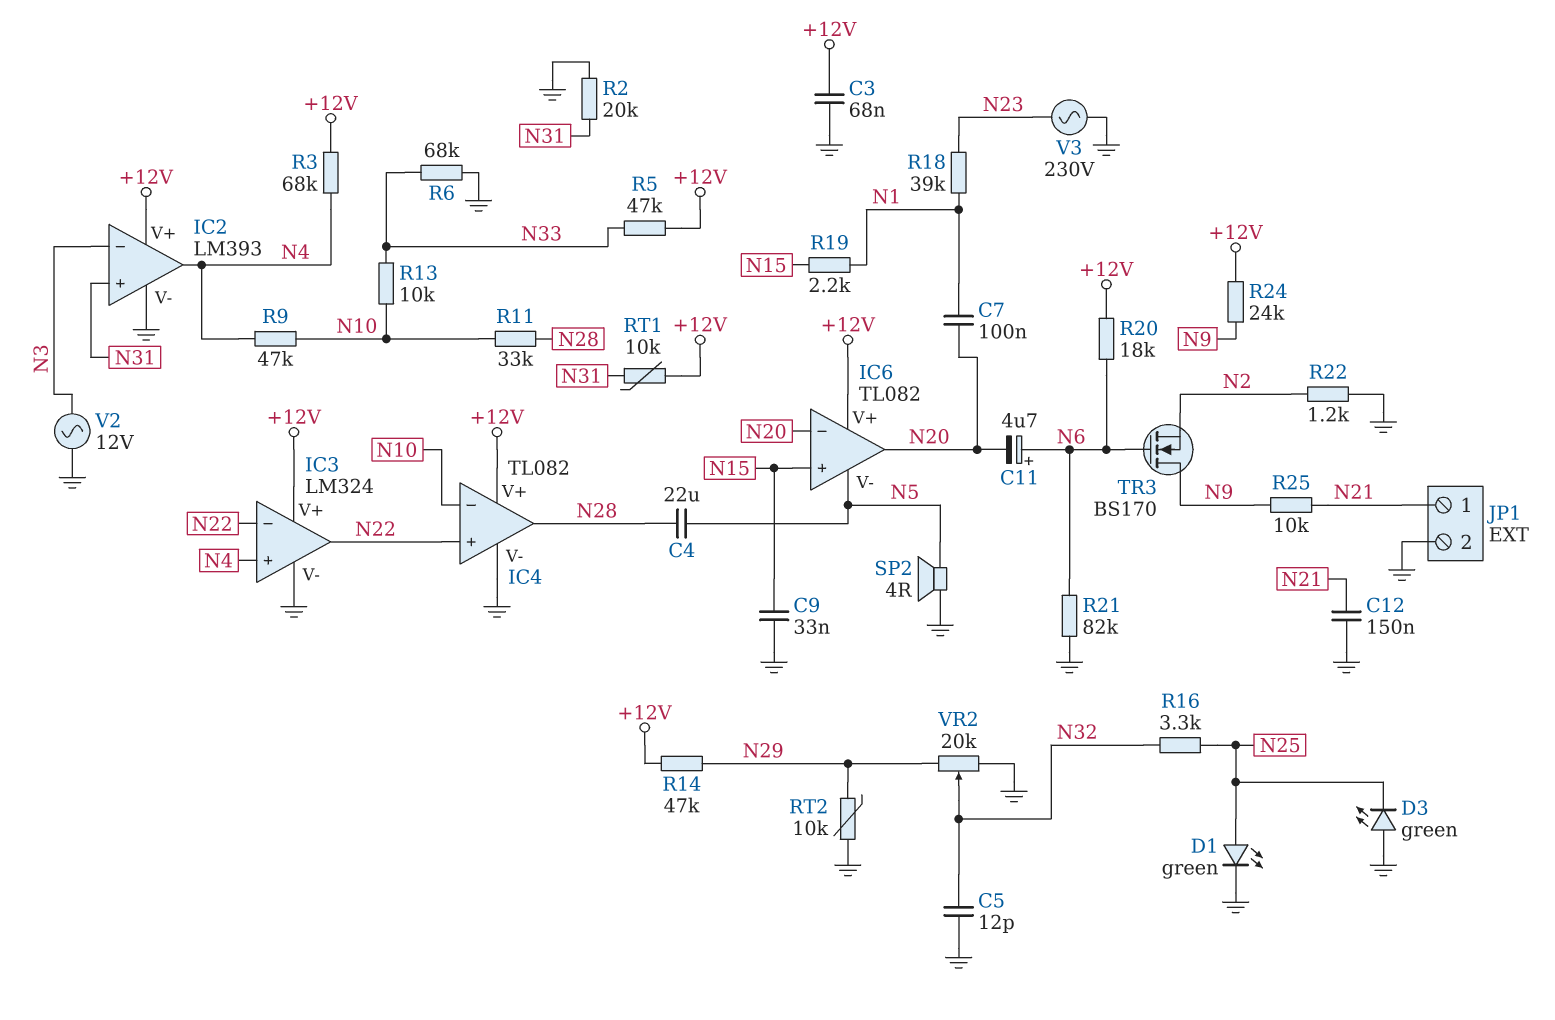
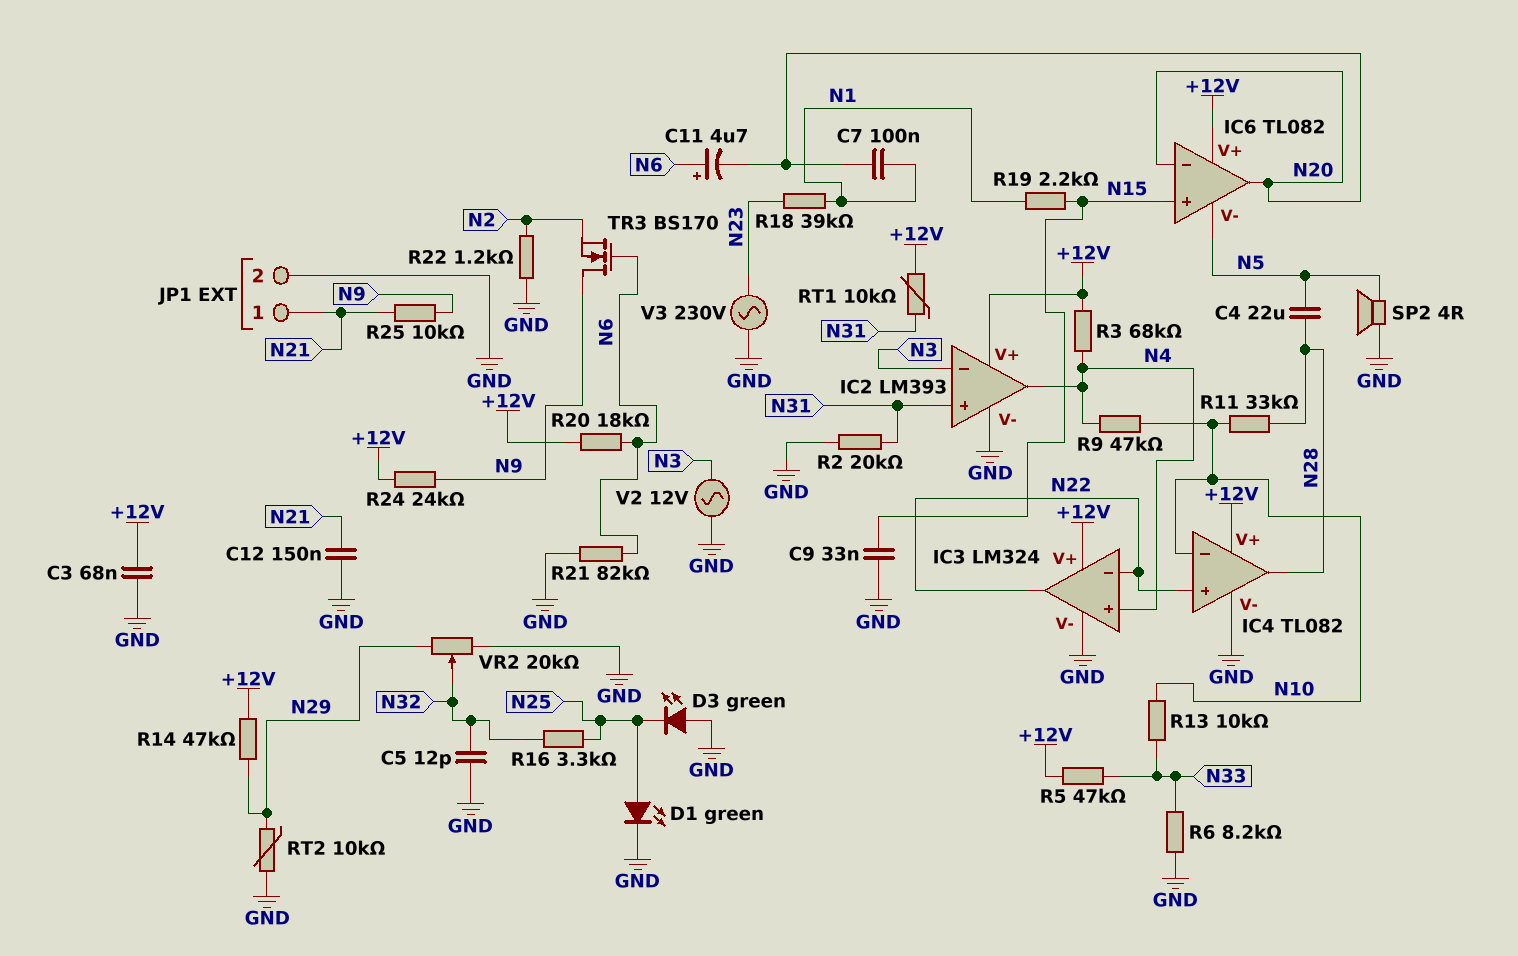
R6: 68k (GND, N33) -> 8.2k (GND, N33)

